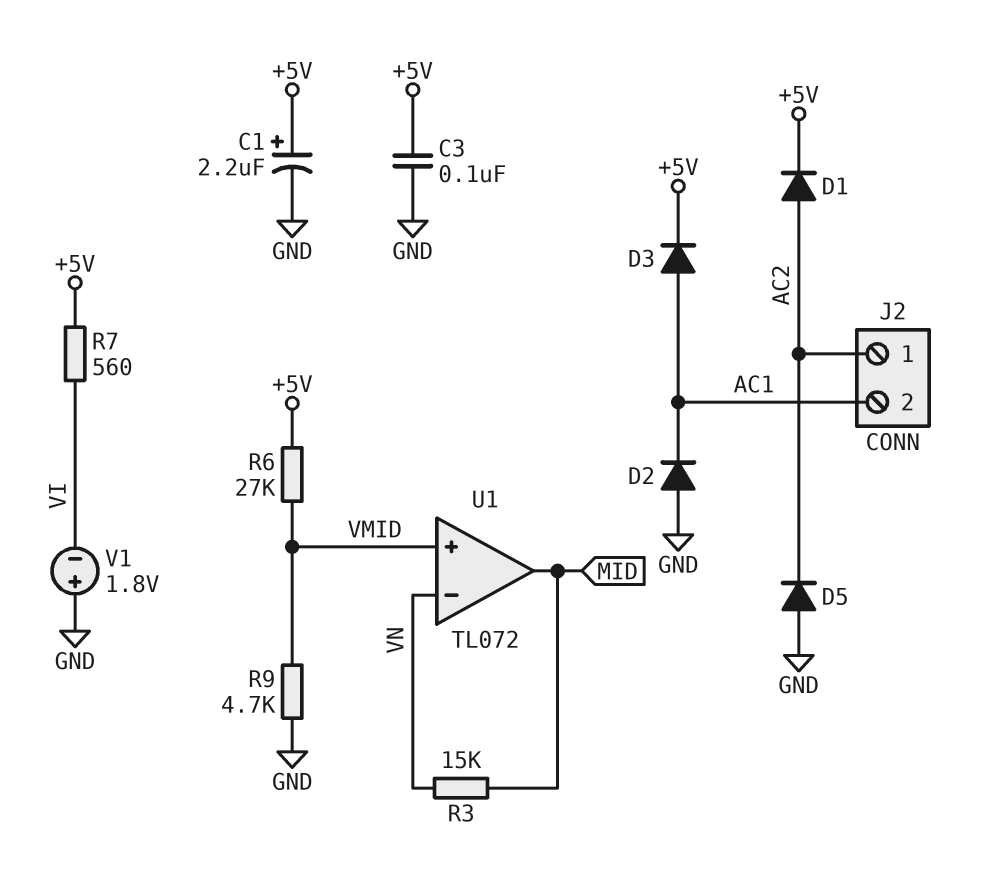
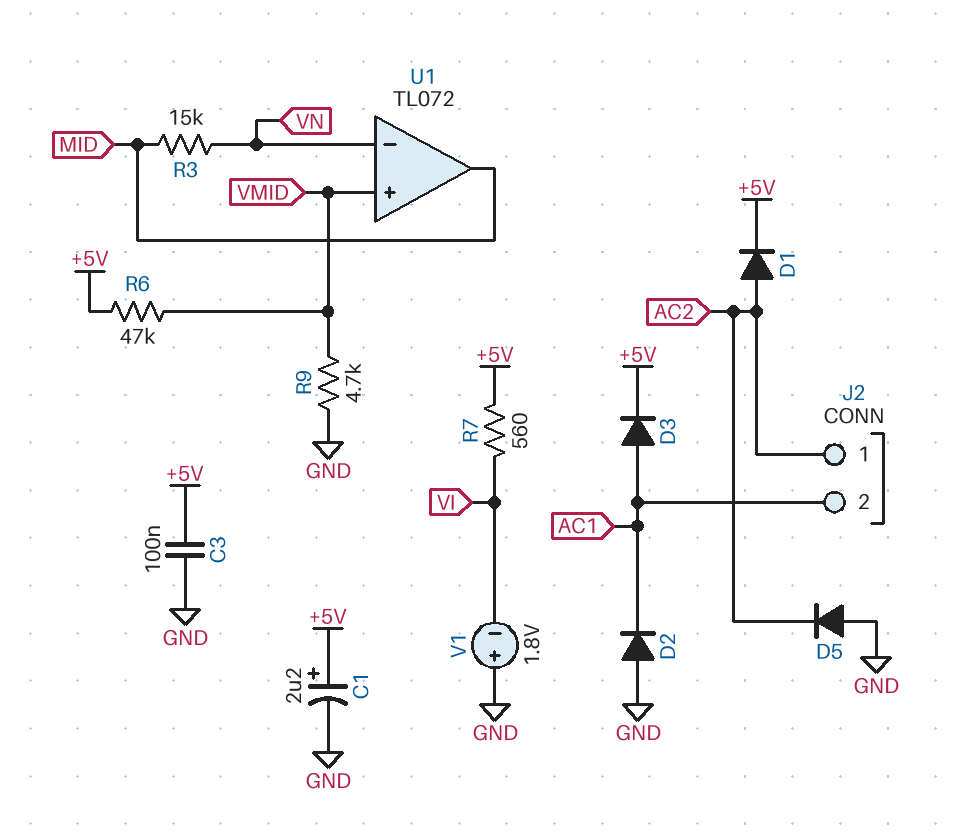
R6: 27k (+5V, VMID) -> 47k (+5V, VMID)

